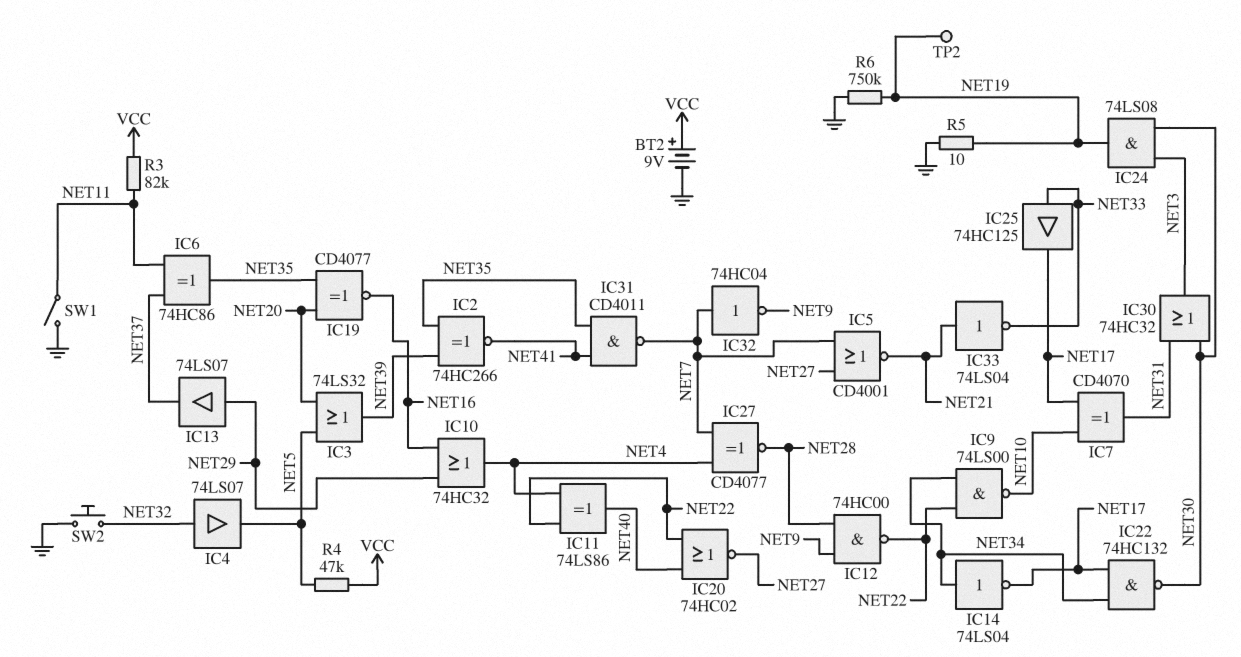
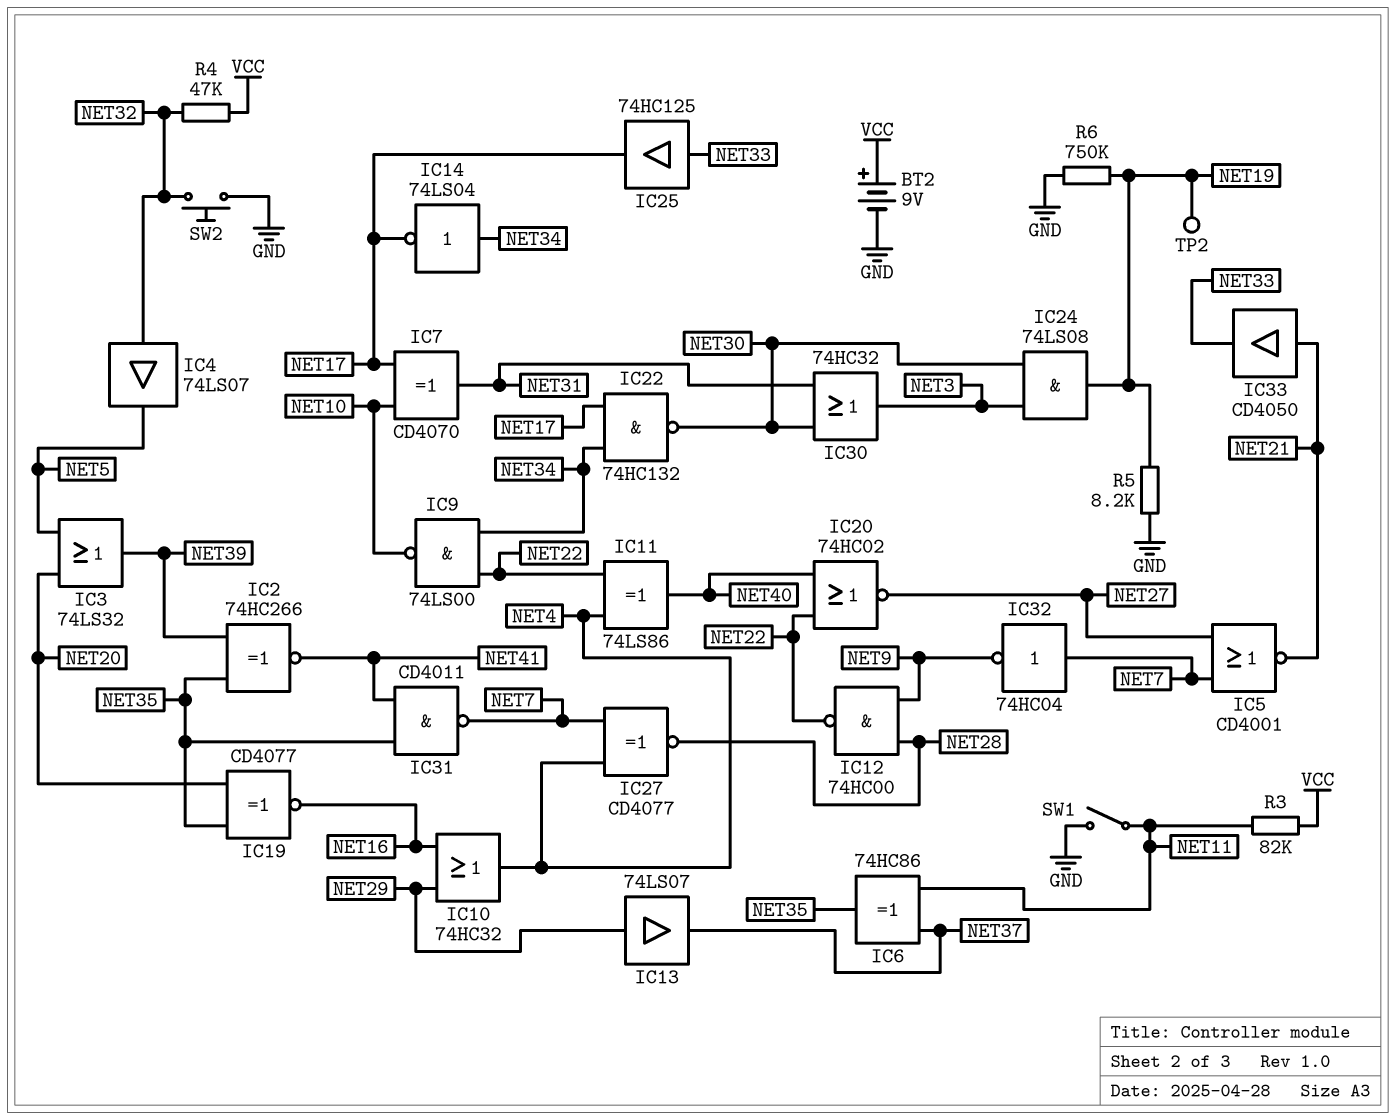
IC33: NOT 74LS04 (in NET21, out NET33) -> buffer CD4050 (in NET21, out NET33)
R4: 47k (NET5, VCC) -> 47k (NET32, VCC)
R5: 10 (GND, NET19) -> 8.2k (GND, NET19)

